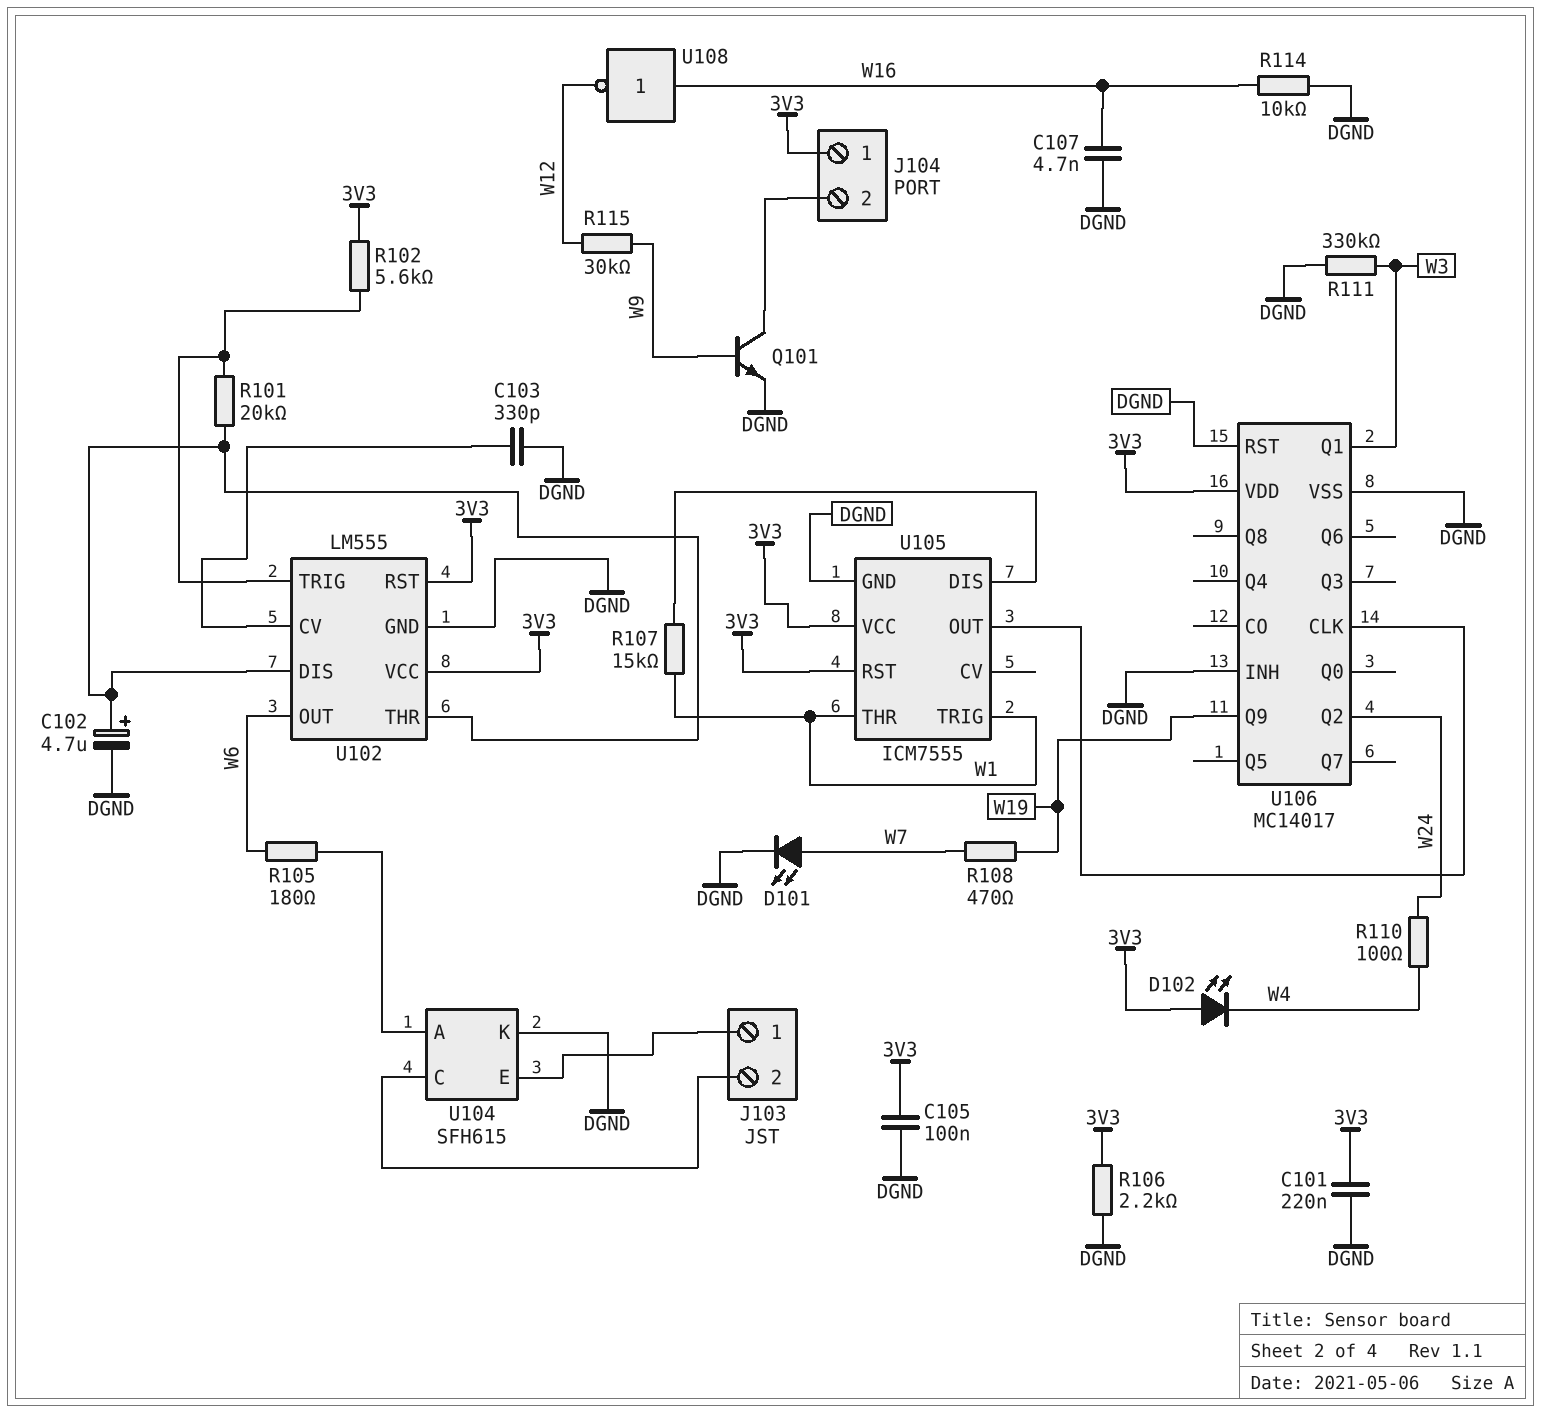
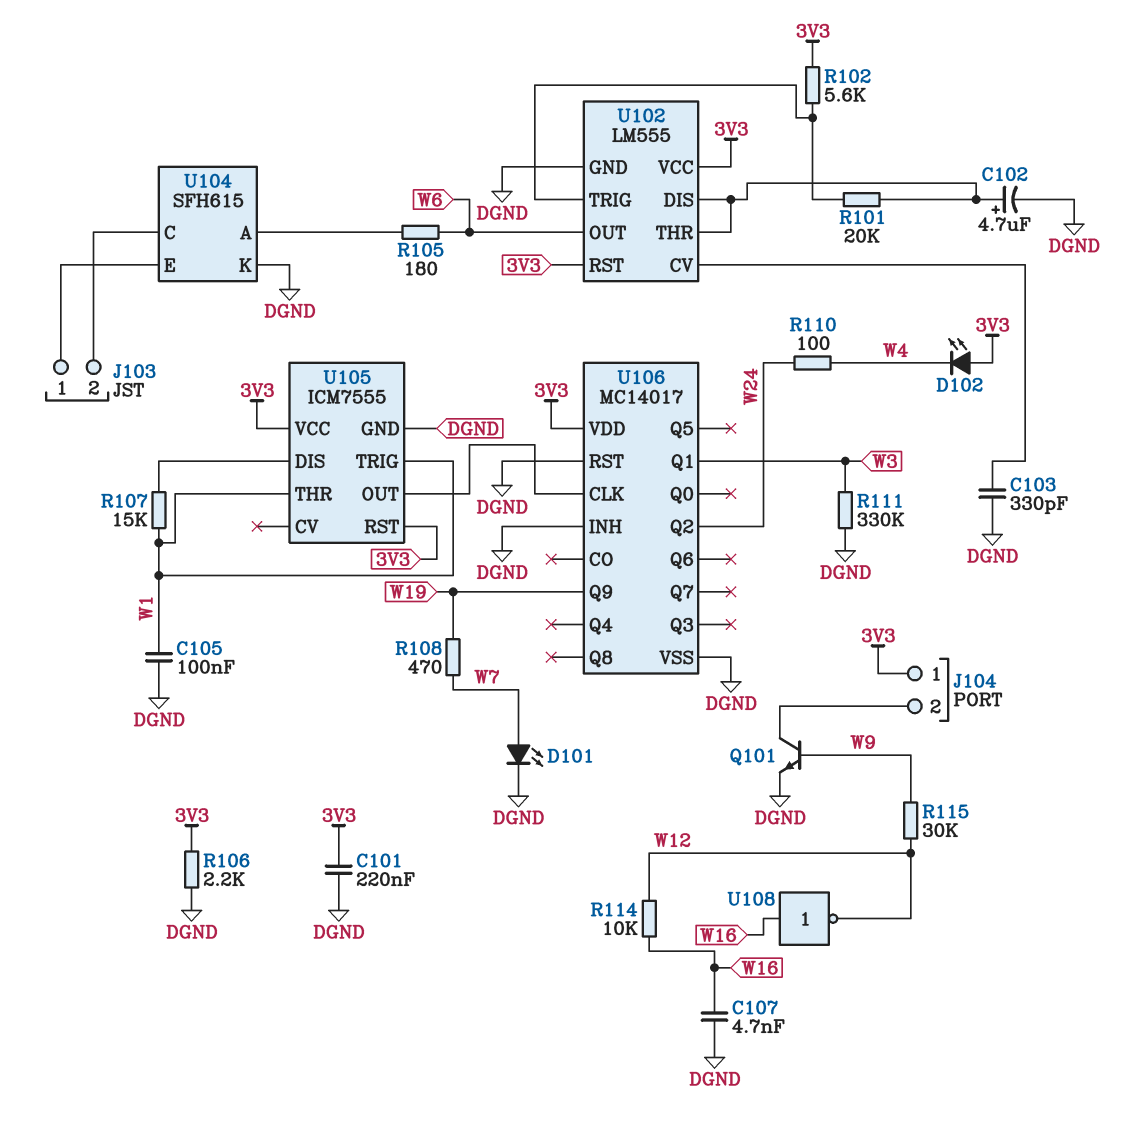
C105: 100nF (3V3, DGND) -> 100nF (DGND, W1)
R114: 10k (DGND, W16) -> 10k (W12, W16)

